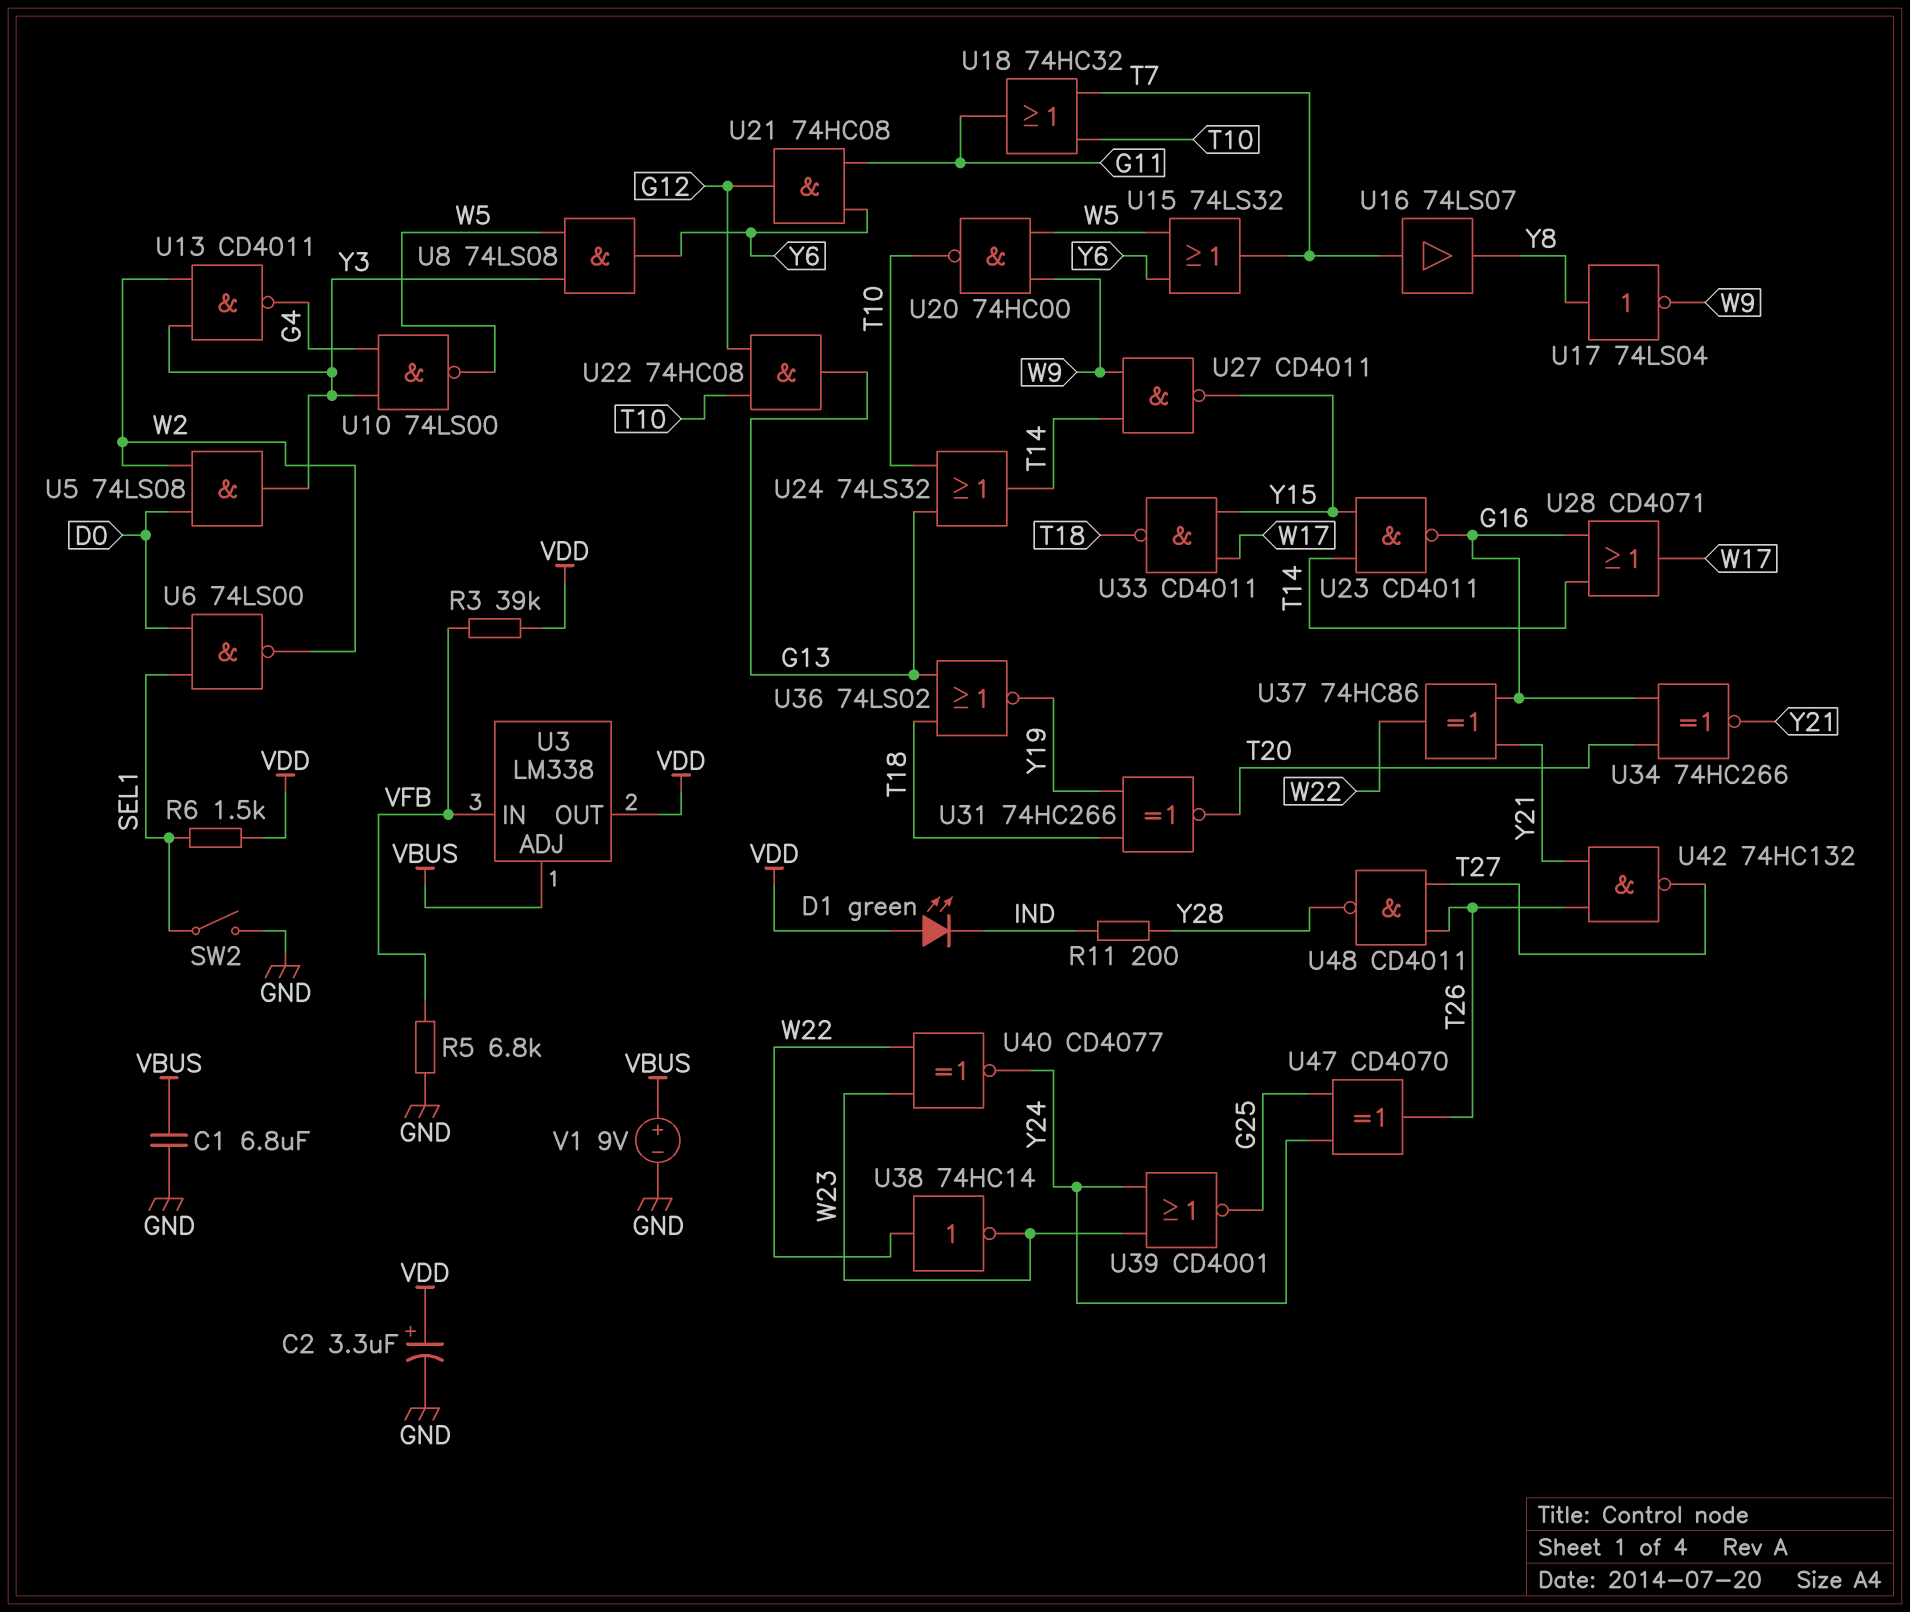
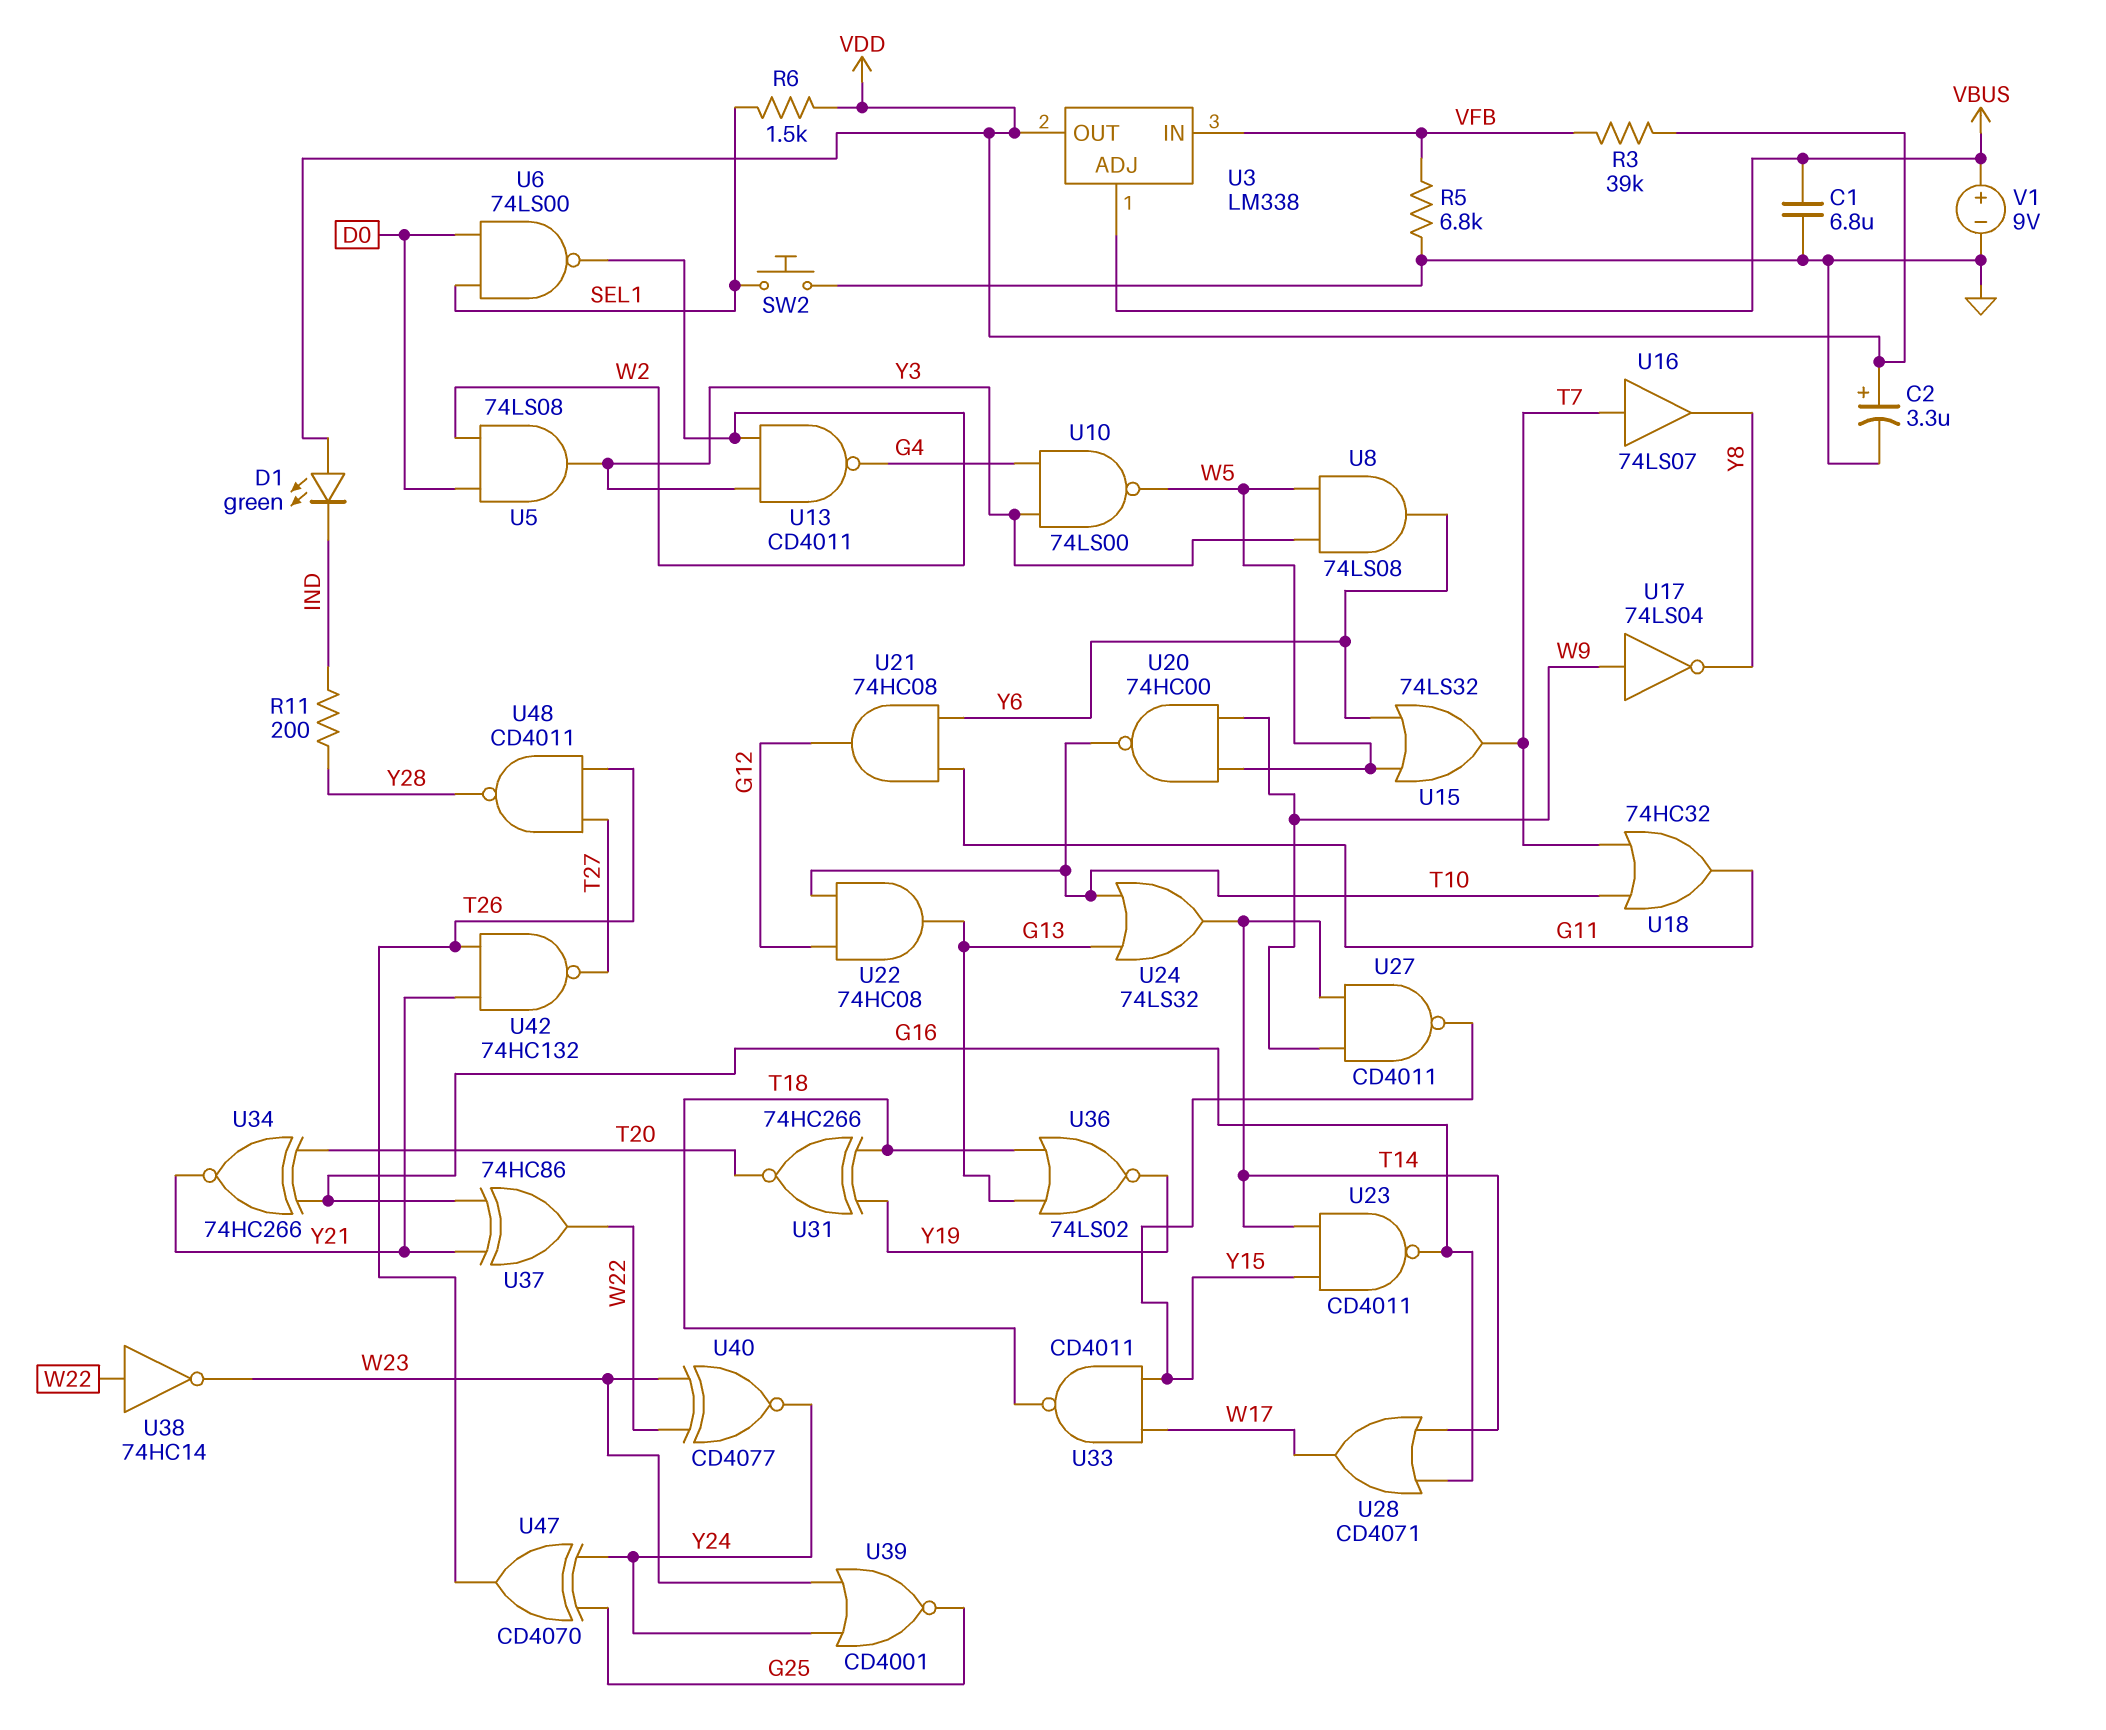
SW2: switch (GND, SEL1) -> button (GND, SEL1)
U17: NOT 74LS04 (in Y8, out W9) -> NOT 74LS04 (in W9, out Y8)

